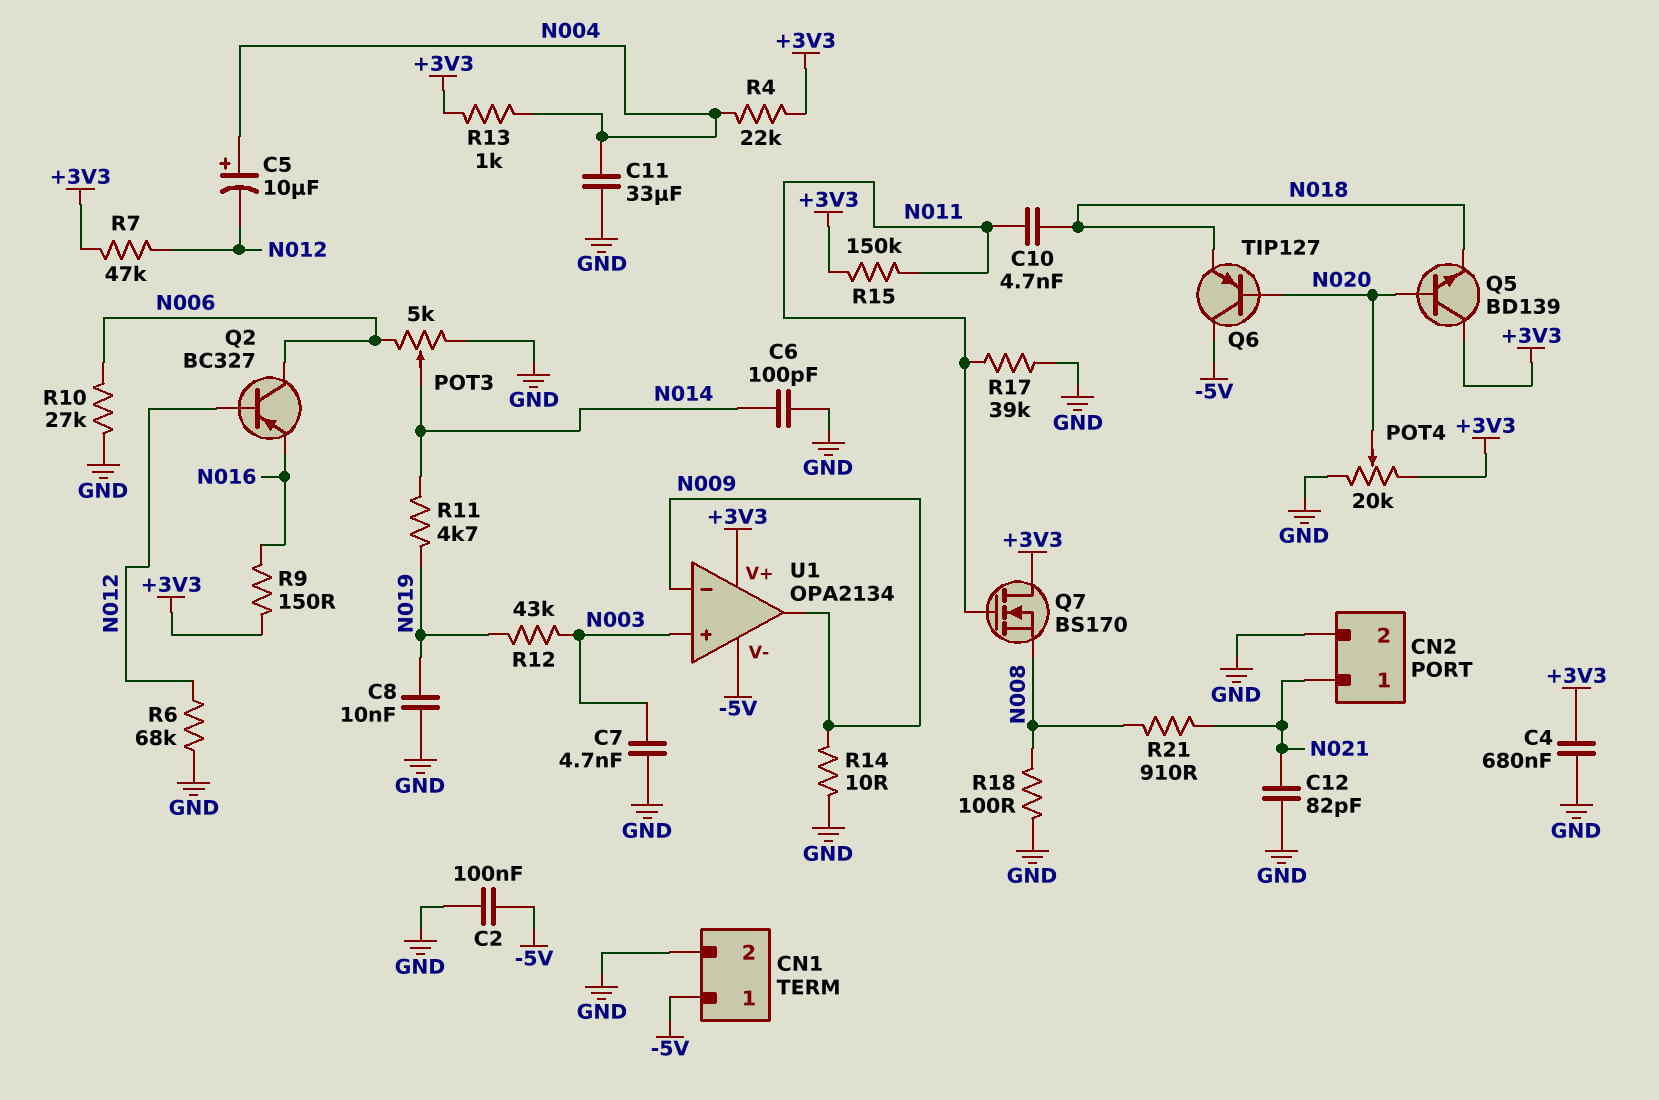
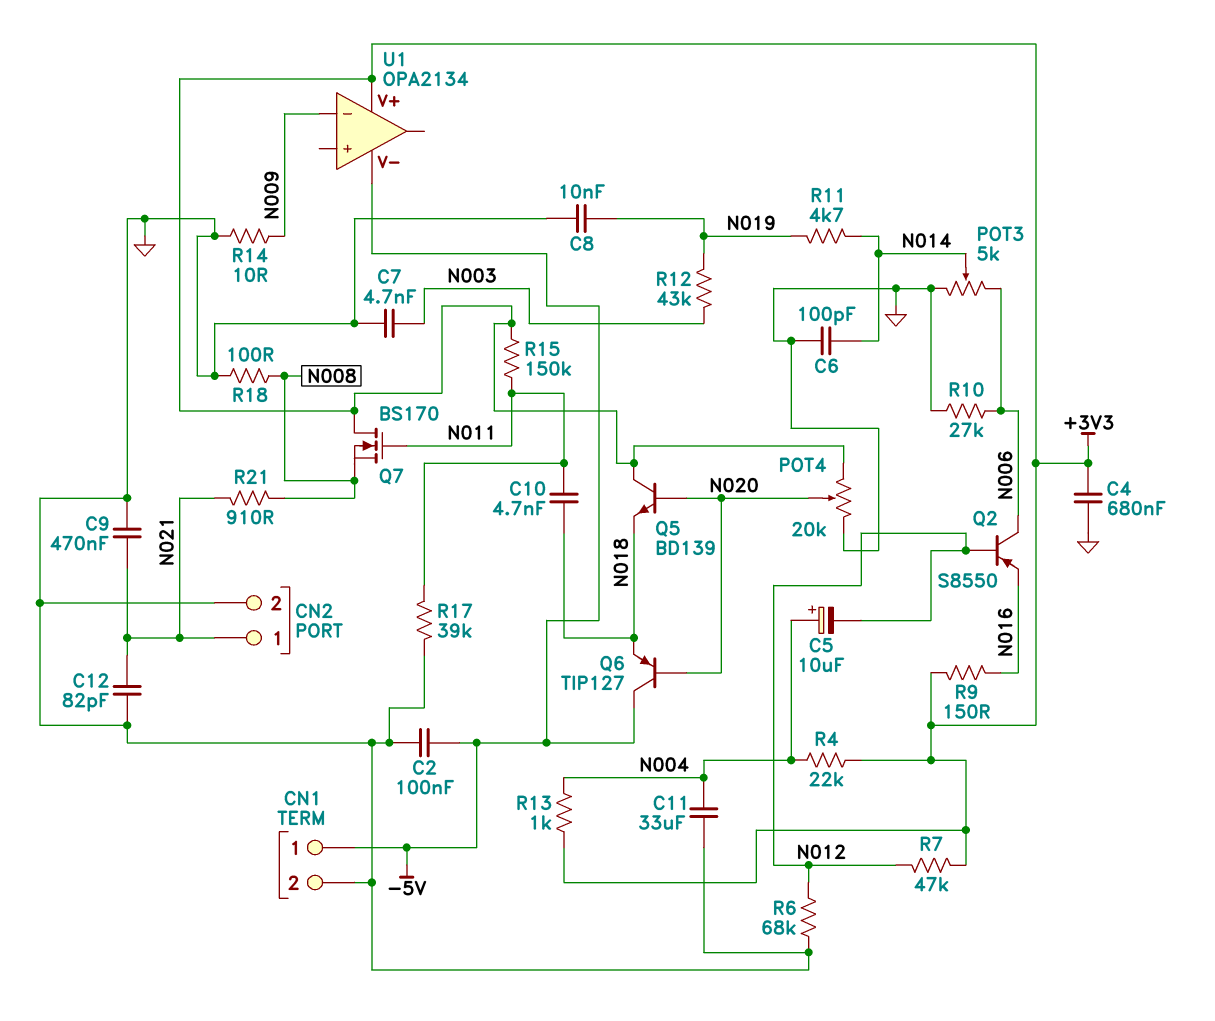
C9: none -> 470nF (GND, N021)
Q2: PNP BC327 (B N012, C N006, E N016) -> PNP S8550 (B N012, C N006, E N016)
U1 pin in+: N003 -> none
U1 pin out: N009 -> none

